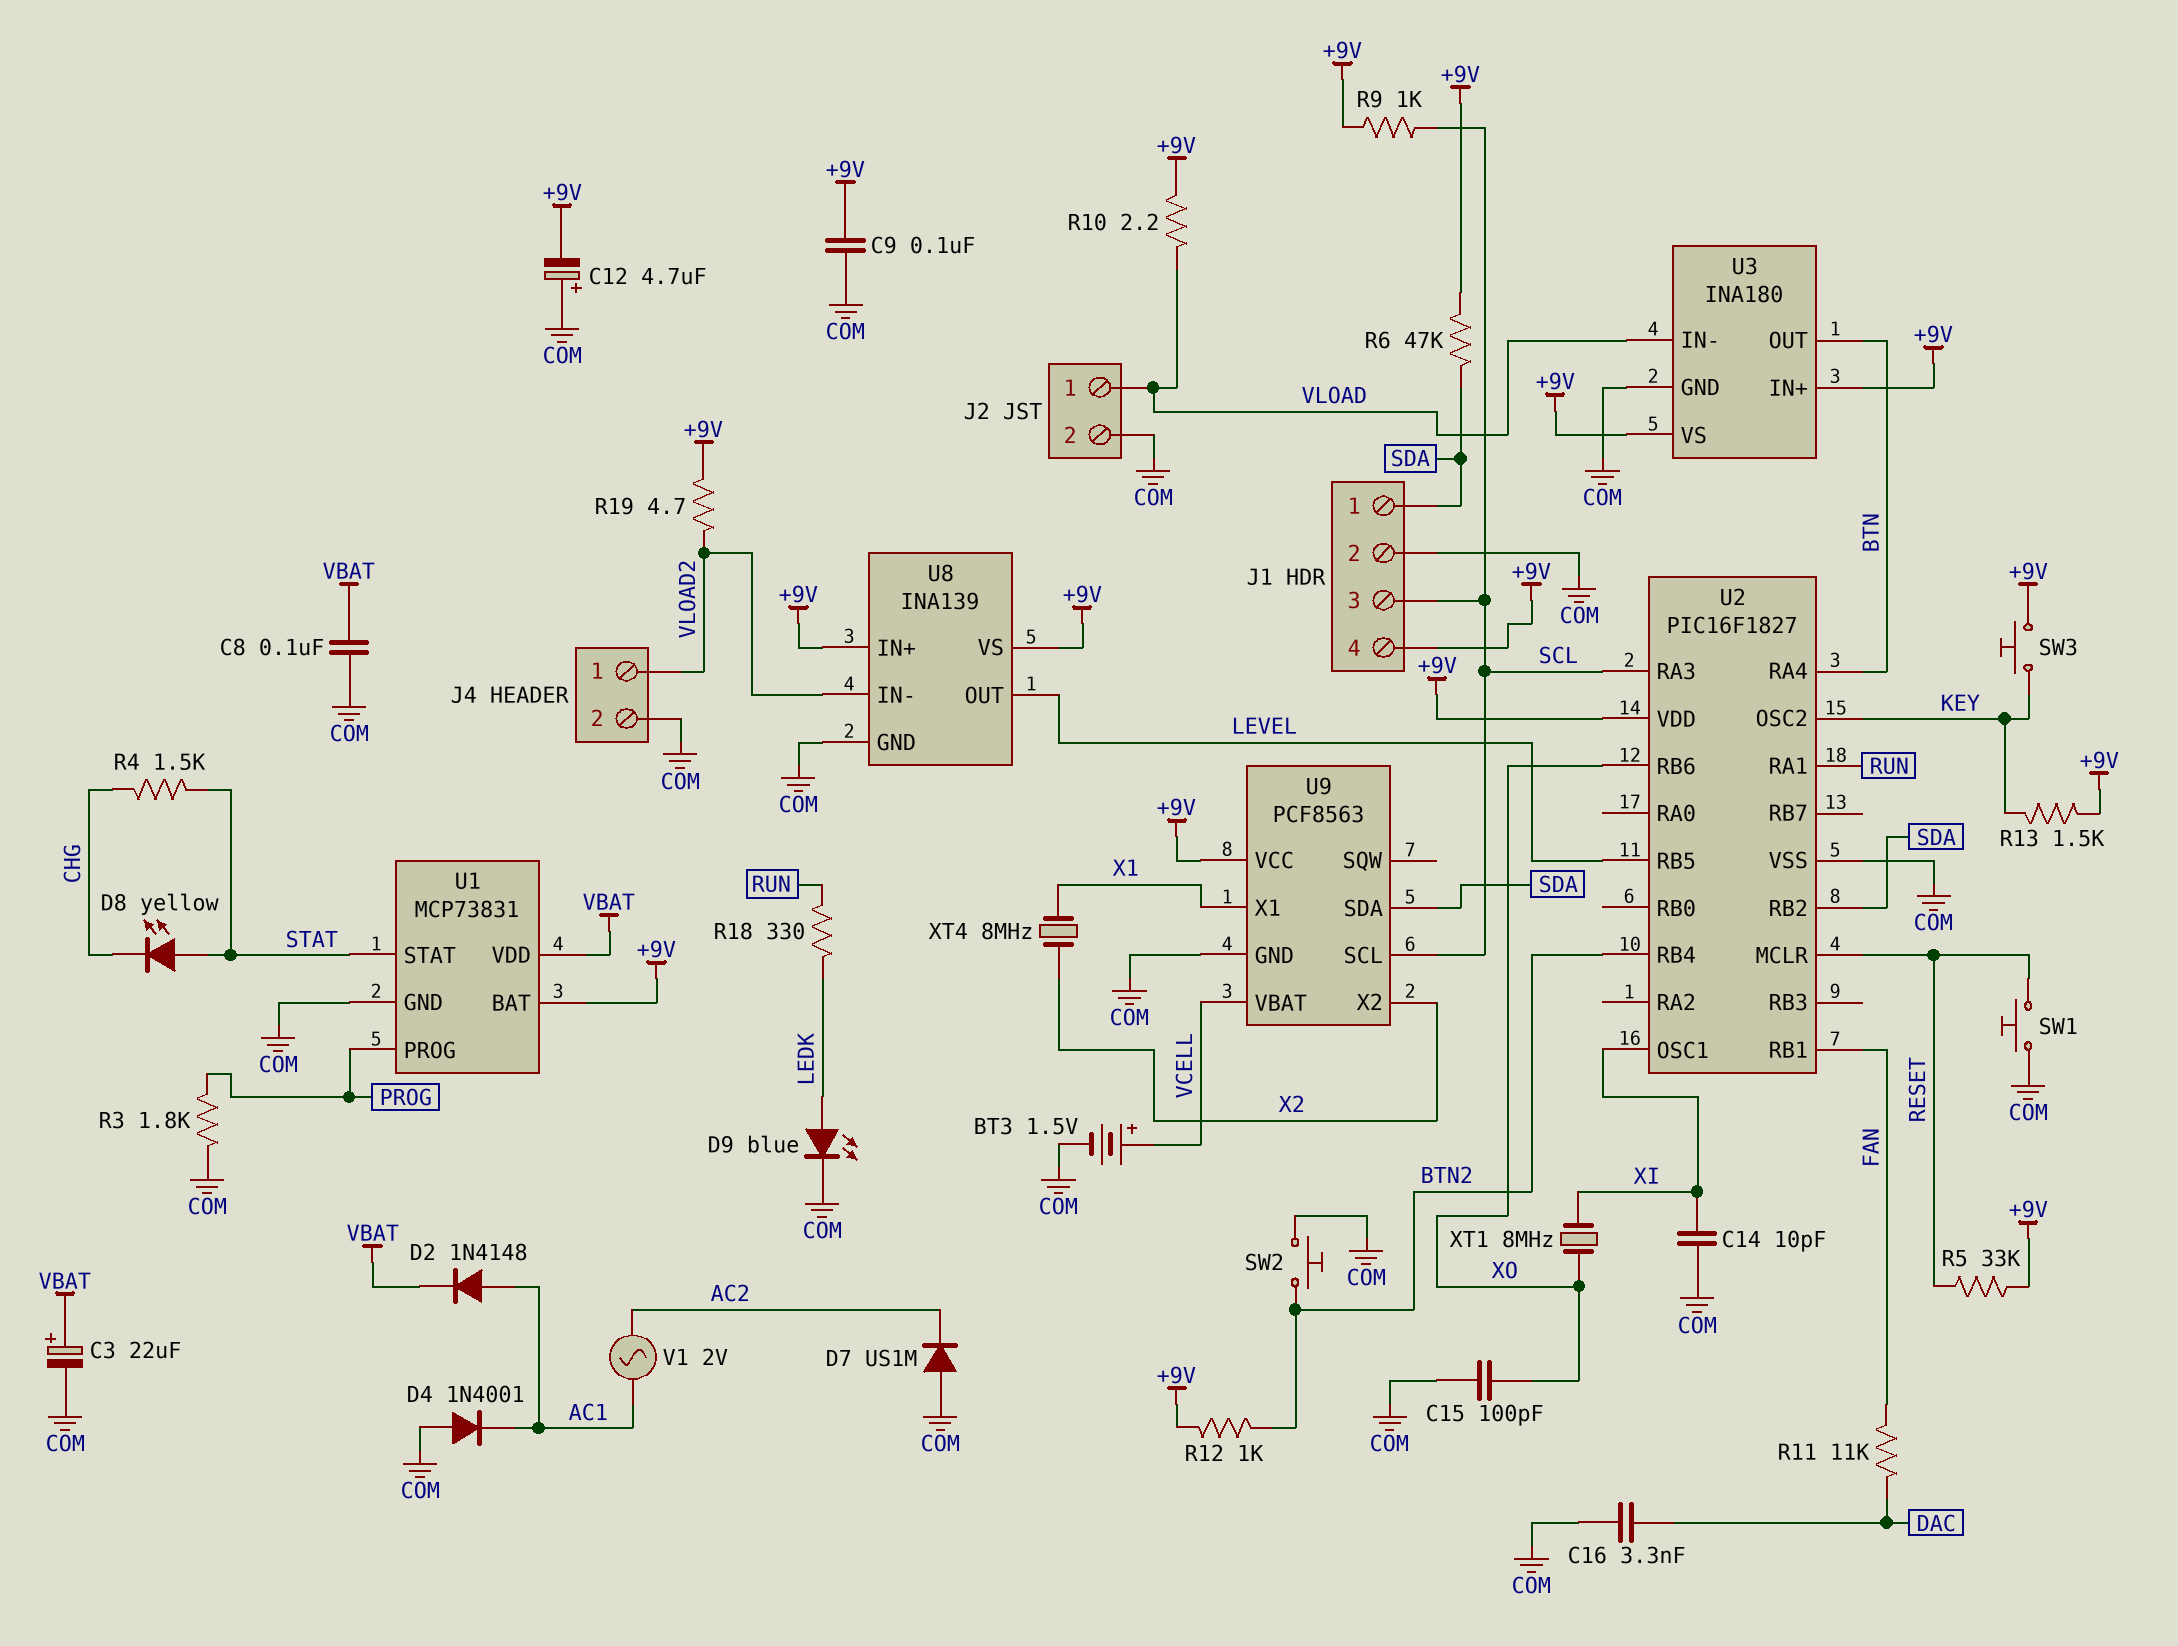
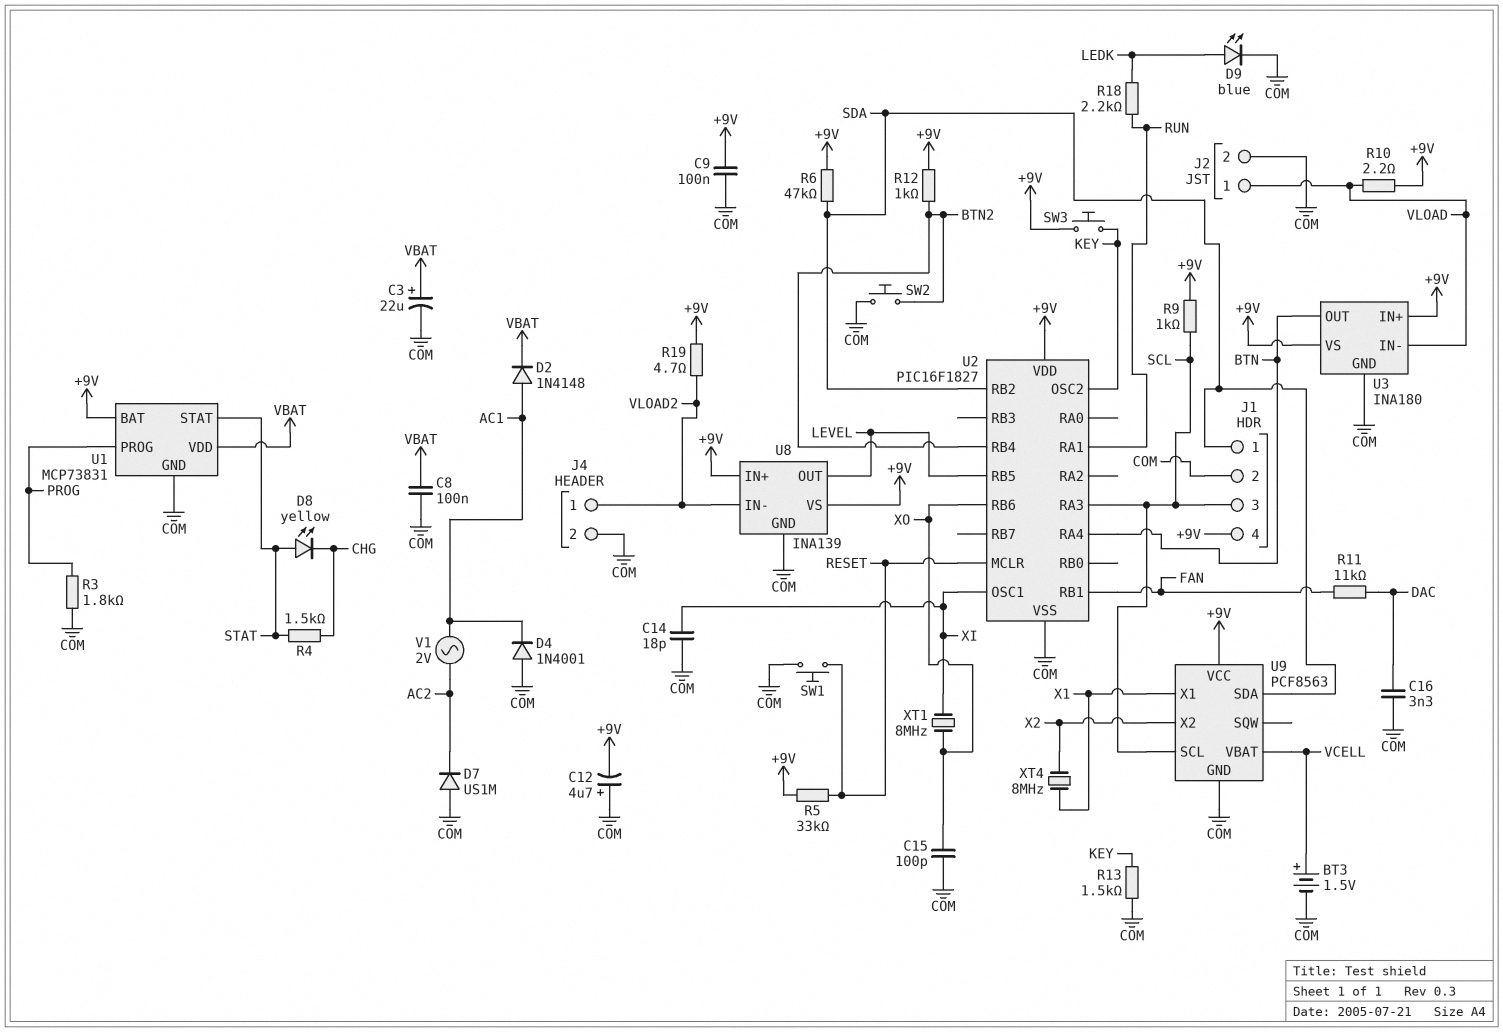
C14: 10pF (COM, XI) -> 18pF (COM, XI)
R13: 1.5k (+9V, KEY) -> 1.5k (COM, KEY)
R18: 330 (LEDK, RUN) -> 2.2k (LEDK, RUN)

